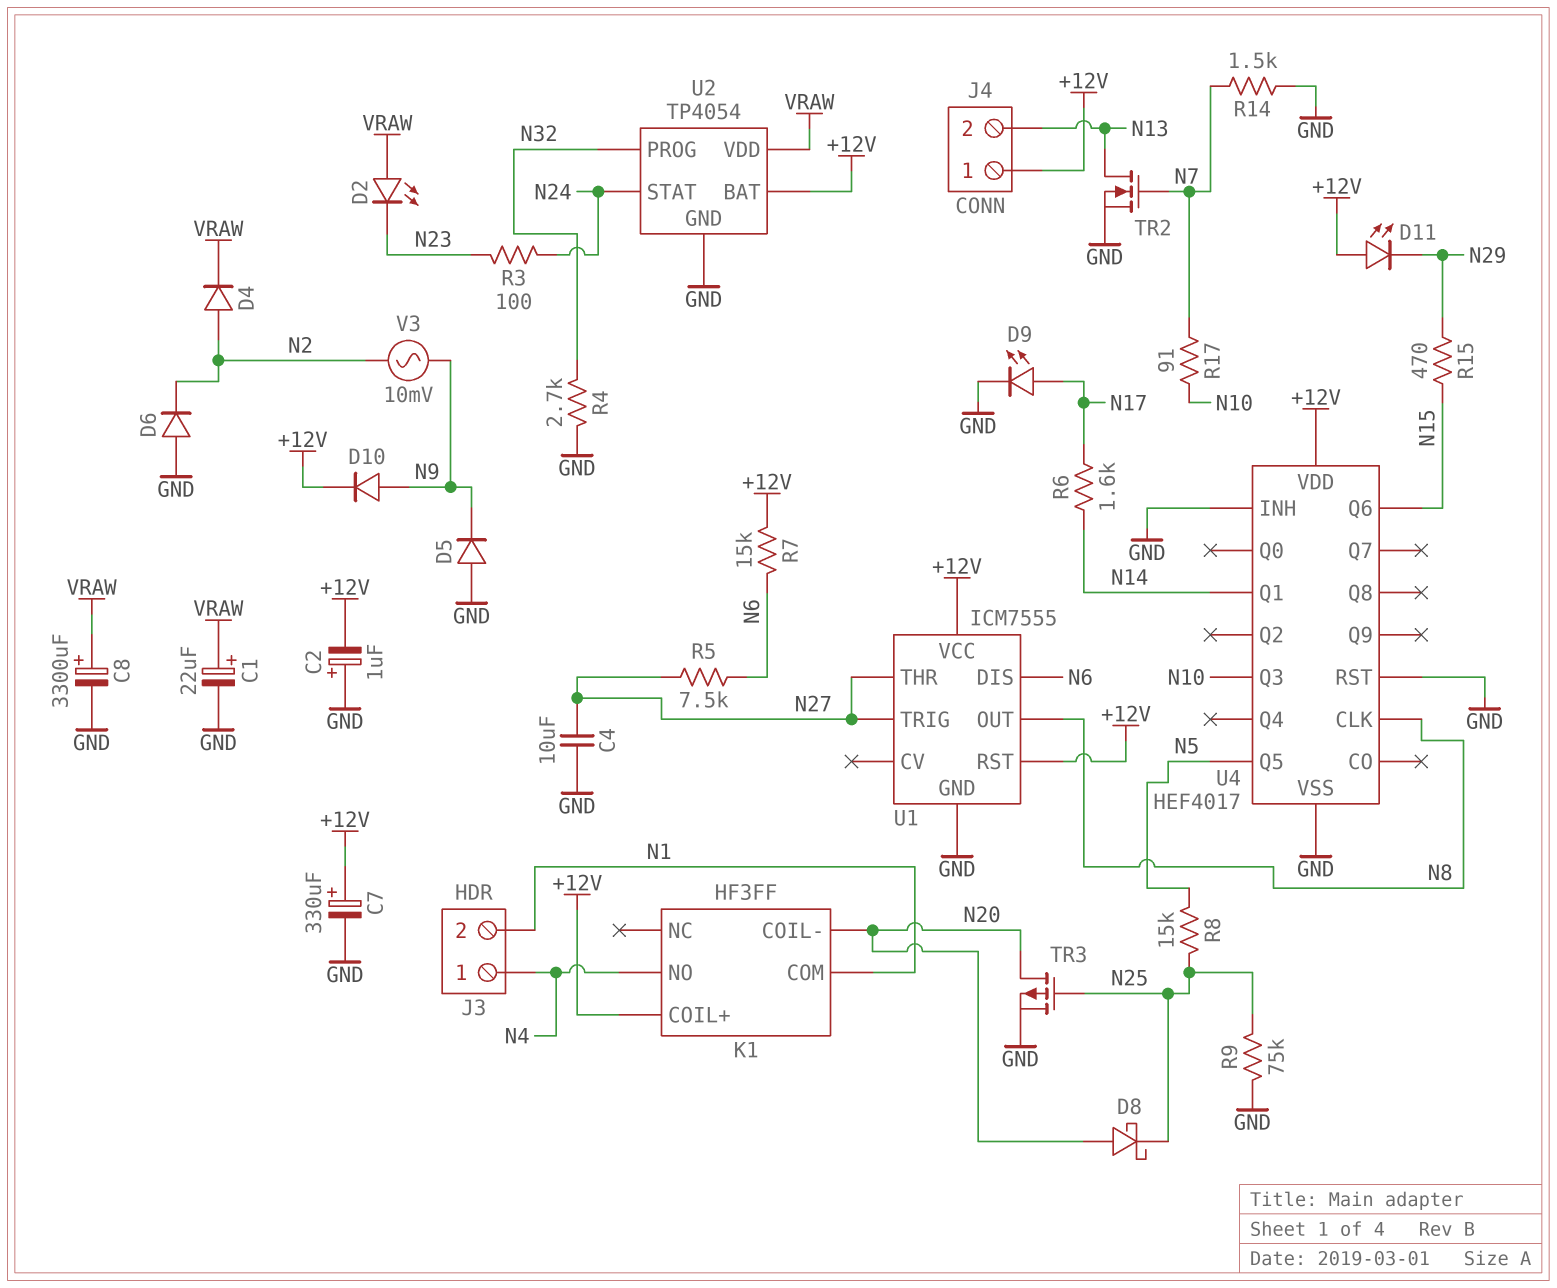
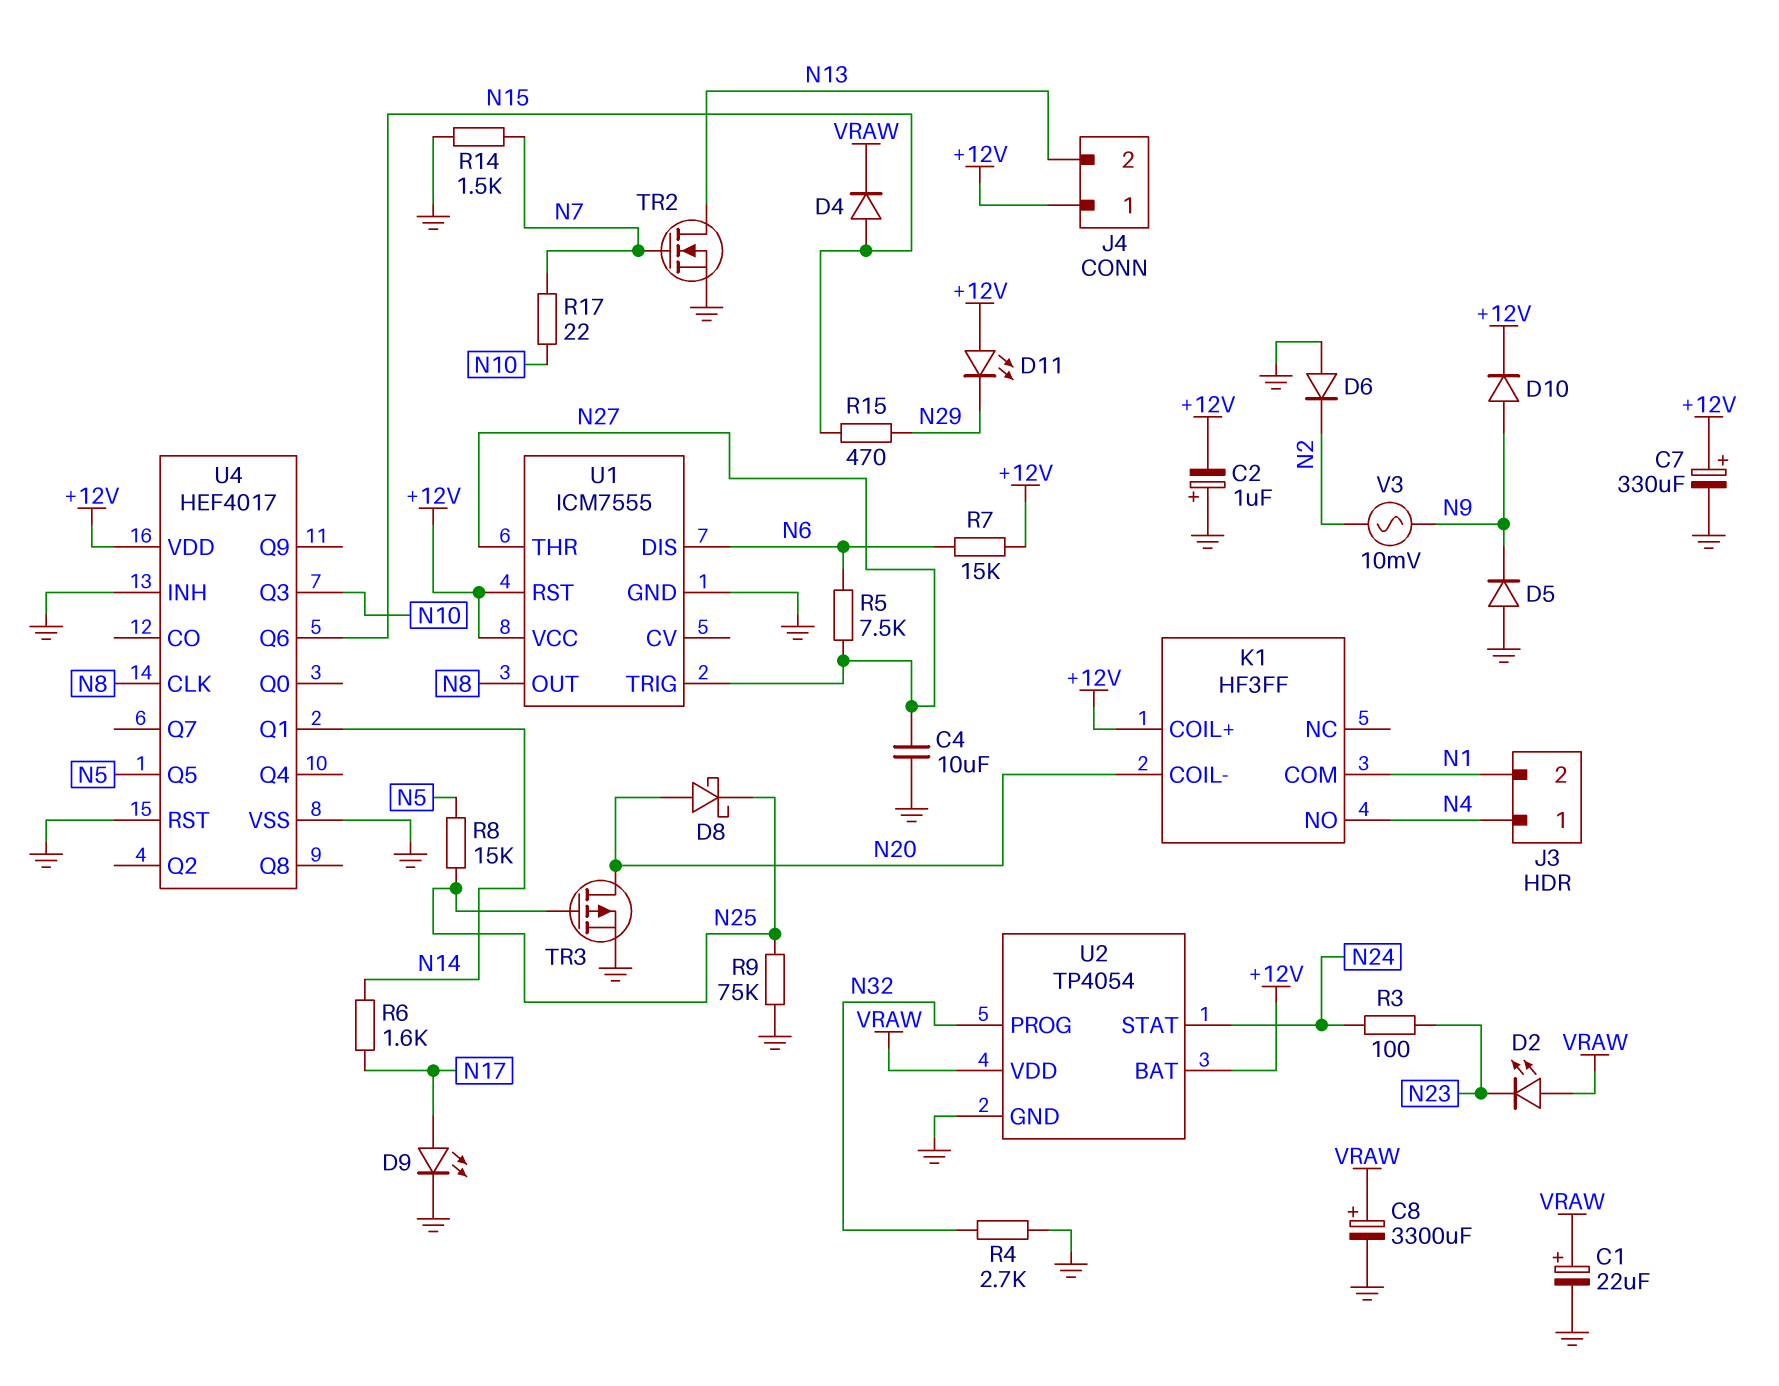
D4: diode (A N2, K VRAW) -> diode (A N15, K VRAW)
R17: 91 (N7, N10) -> 22 (N7, N10)

